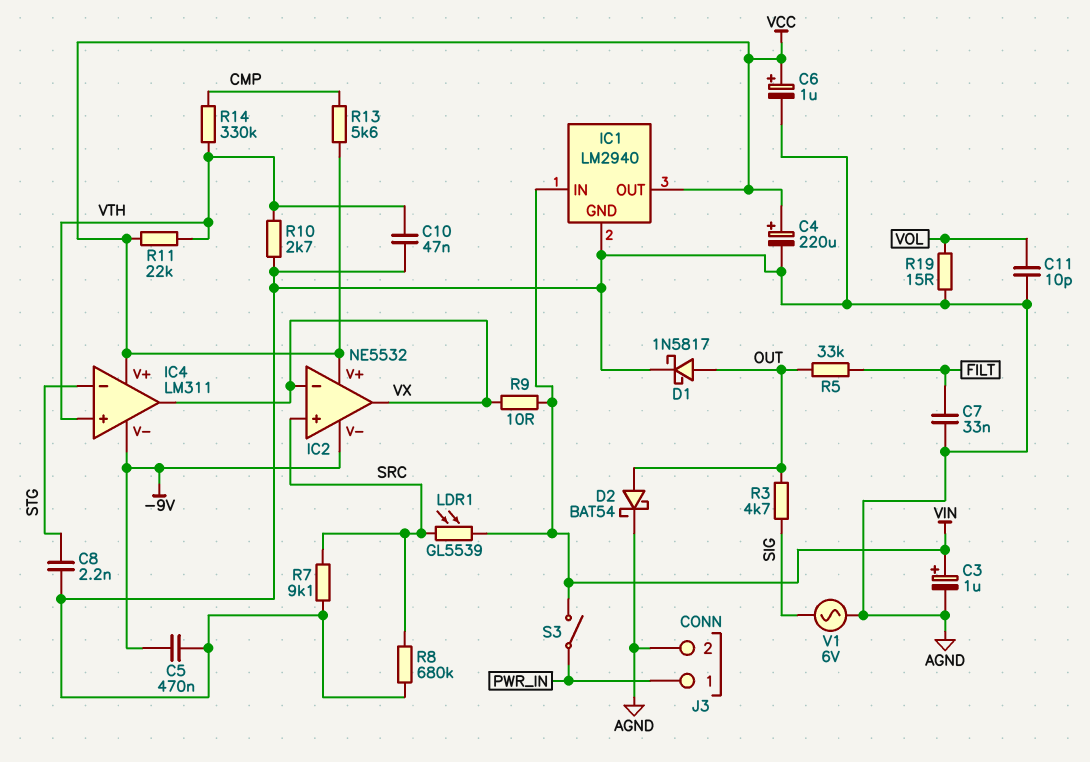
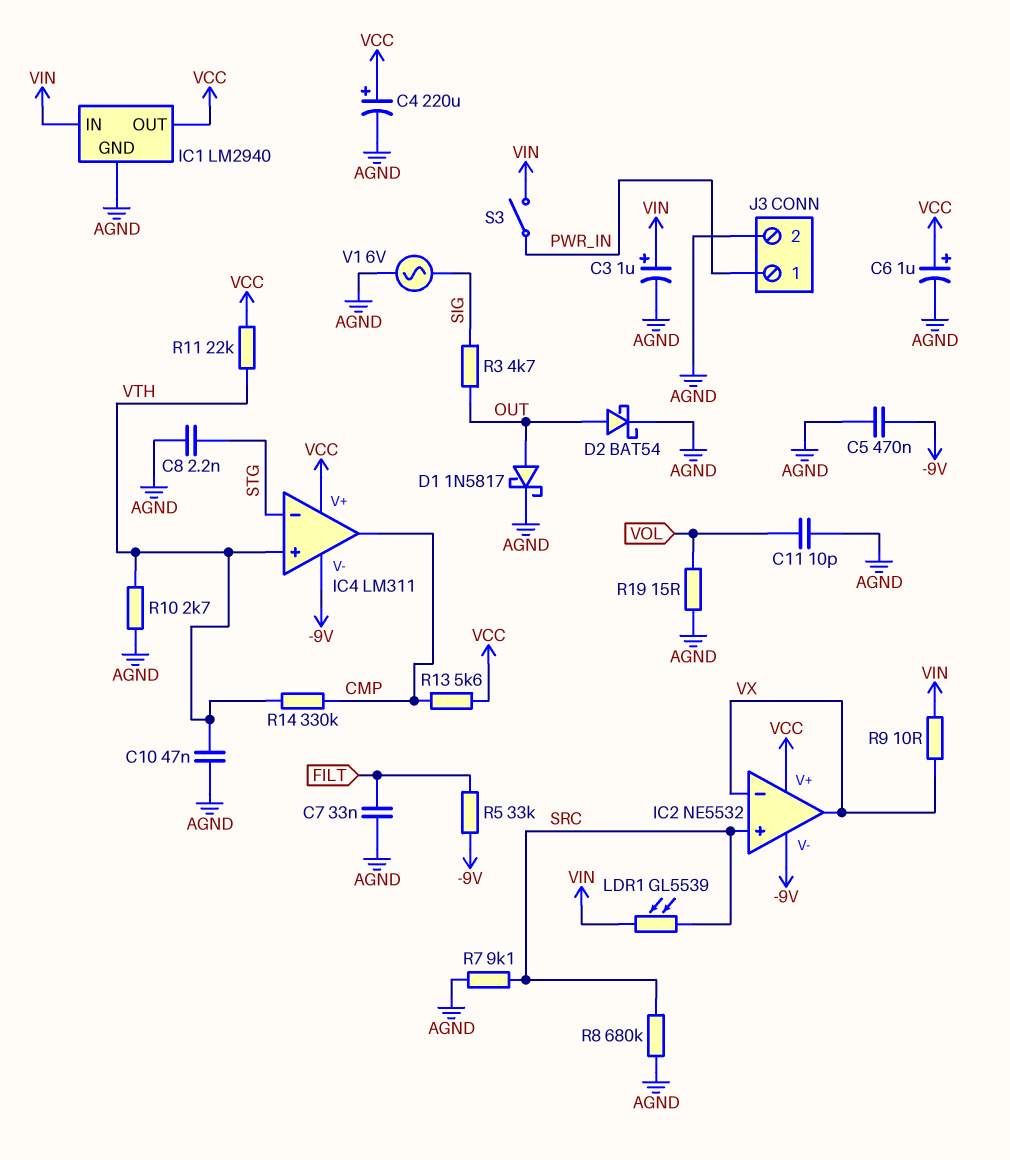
IC4 pin out: VX -> CMP
R5: 33k (FILT, OUT) -> 33k (-9V, FILT)

